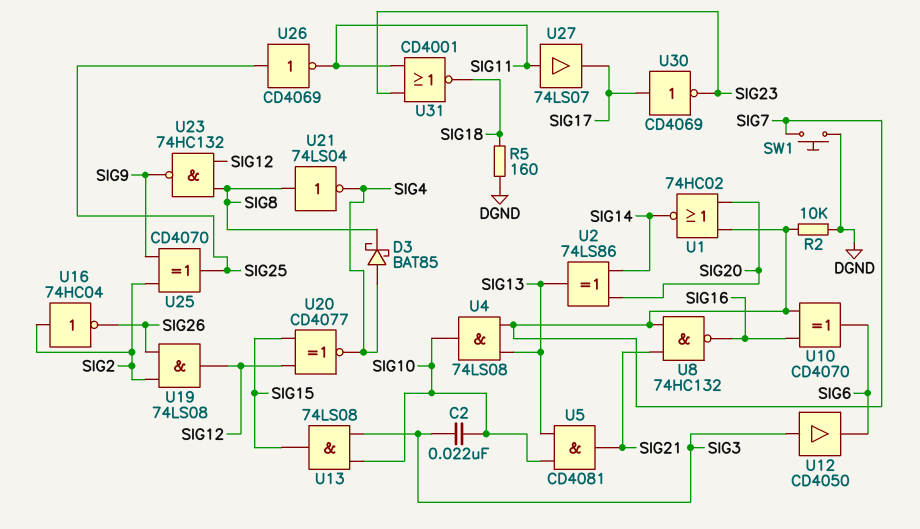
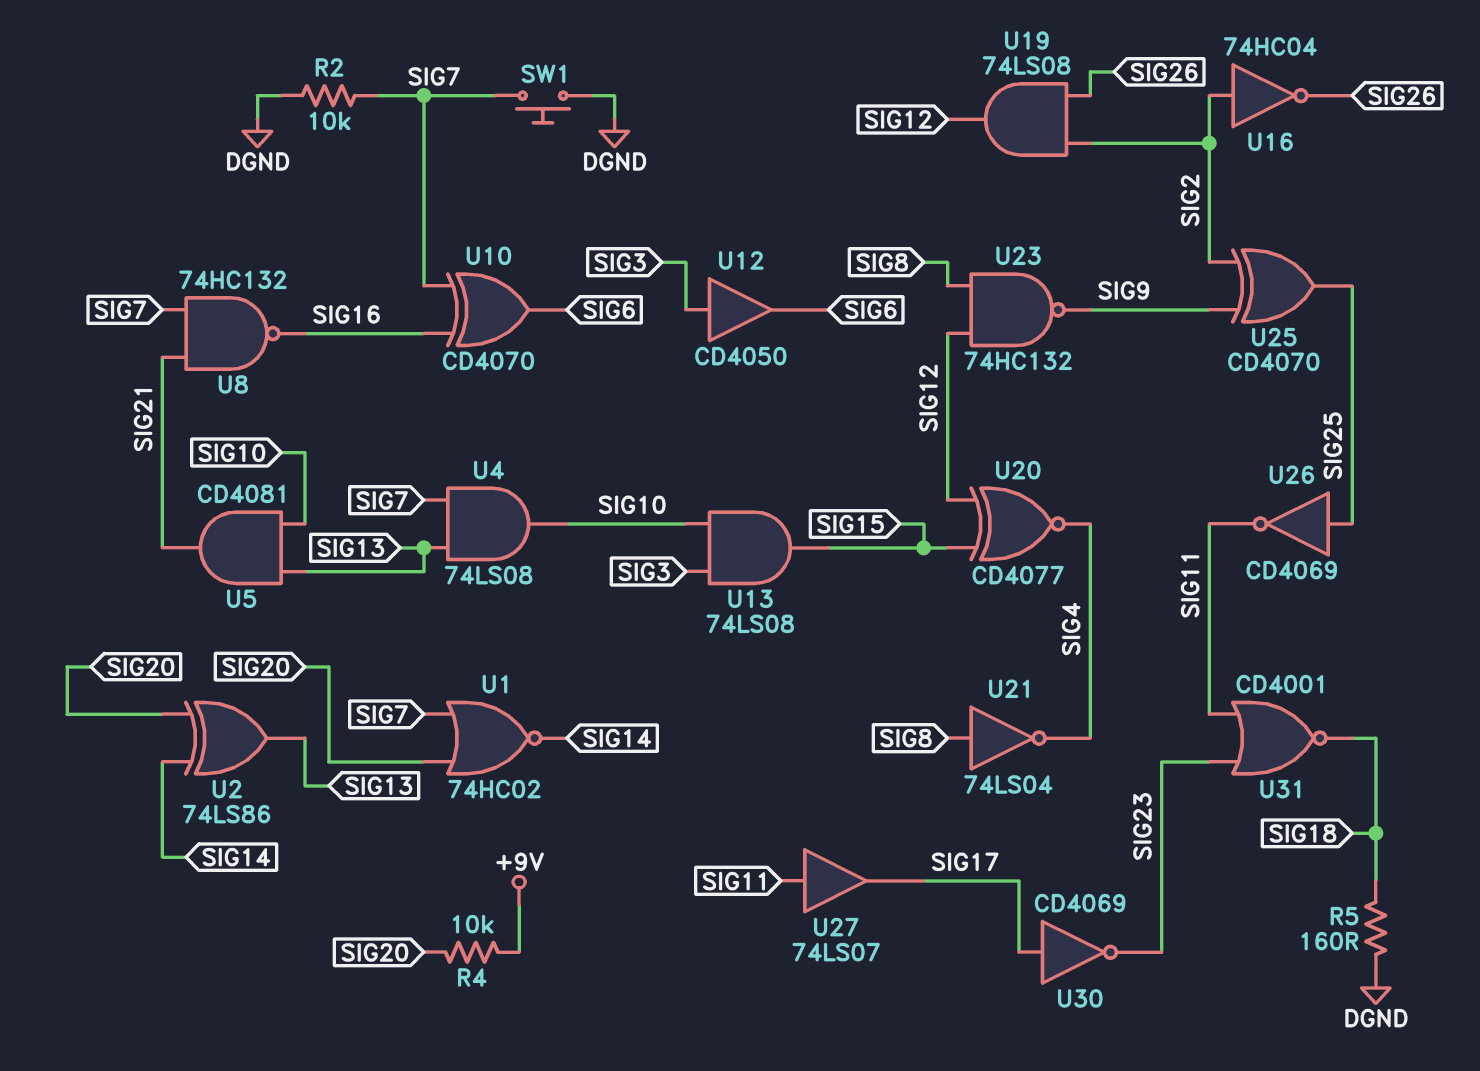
C2: 22nF (SIG3, SIG10) -> none
D3: schottky BAT85 (A SIG4, K SIG8) -> none
R4: none -> 10k (+9V, SIG20)

